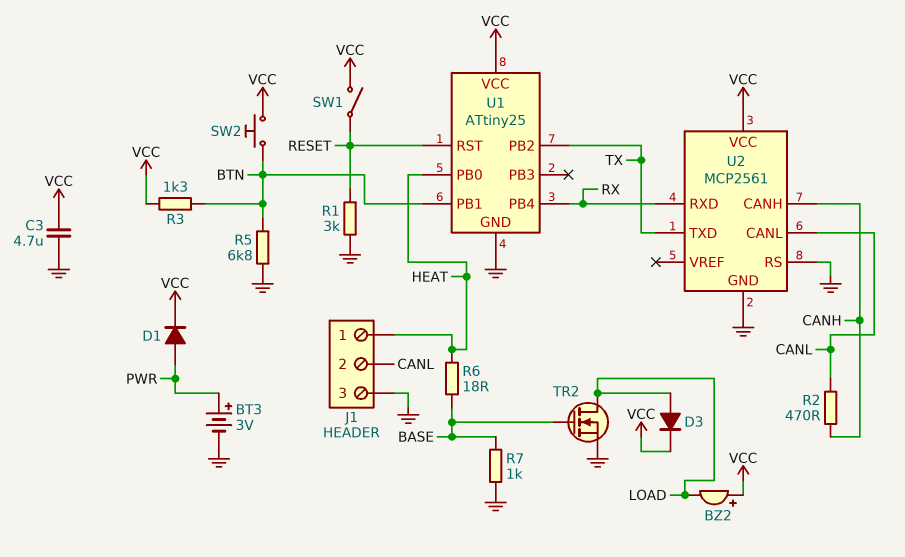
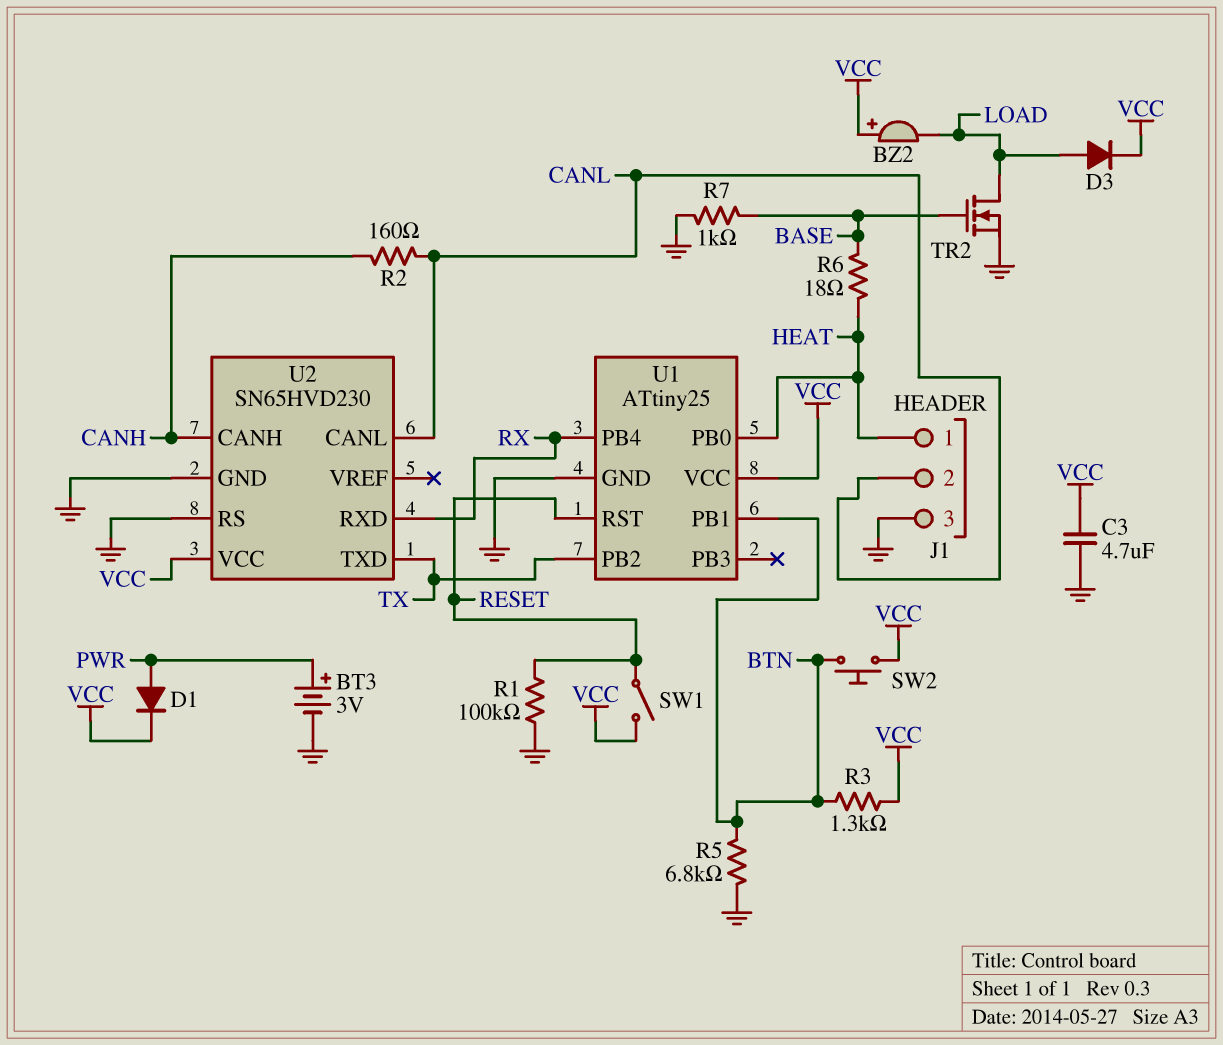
R1: 3k (GND, RESET) -> 100k (GND, RESET)
R2: 470 (CANH, CANL) -> 160 (CANH, CANL)
U2: MCP2561 -> SN65HVD230

